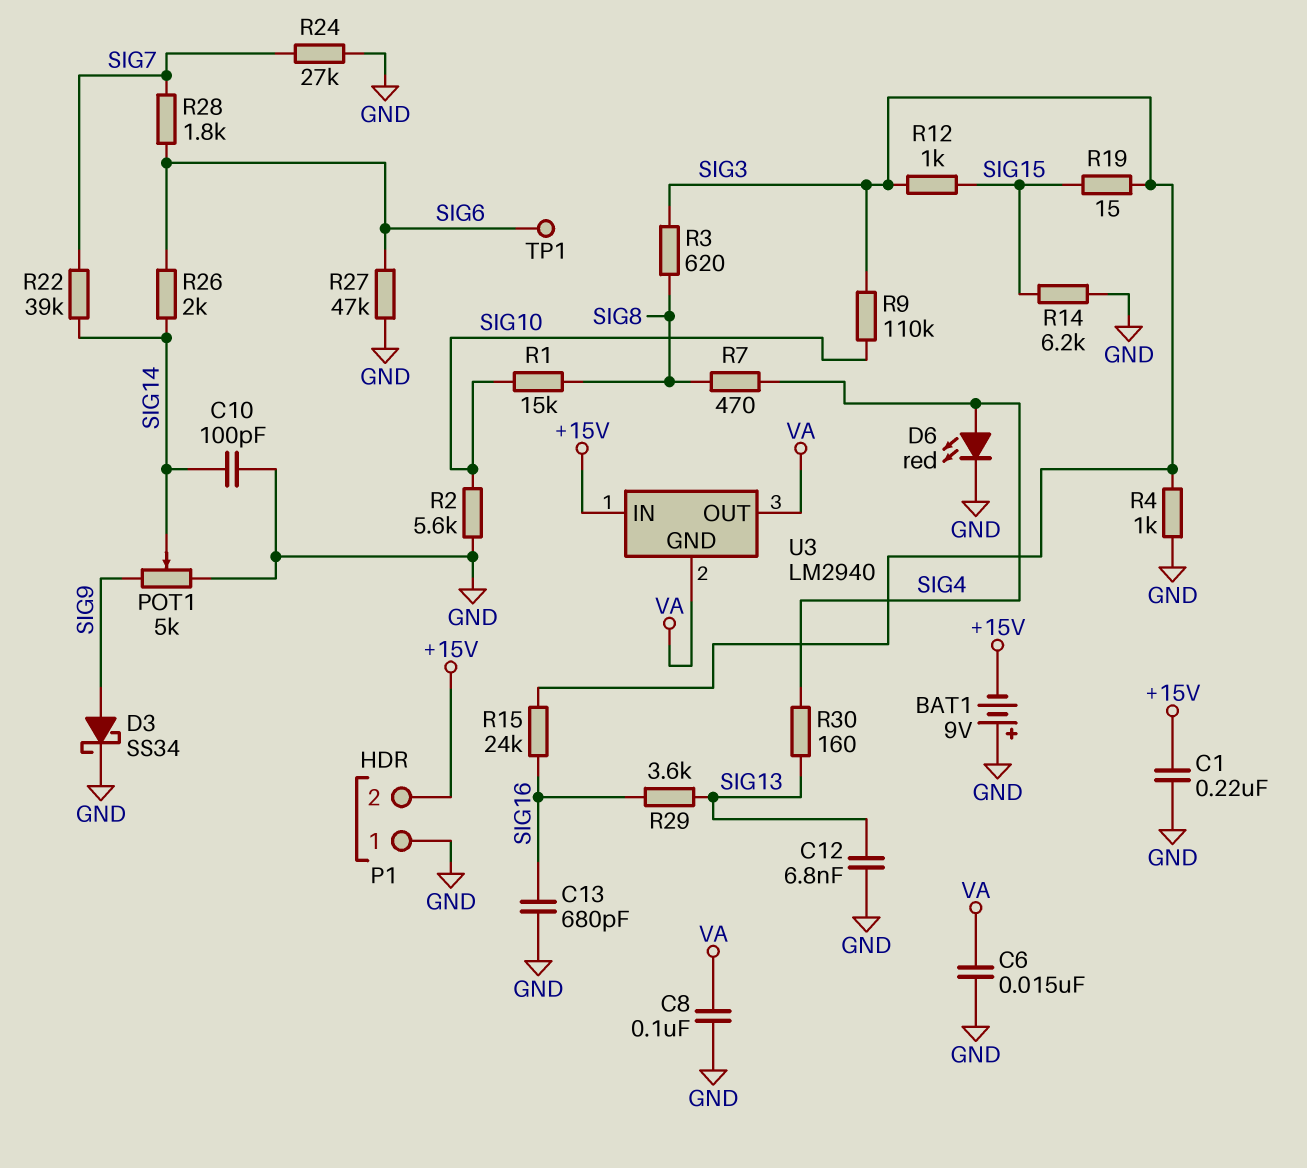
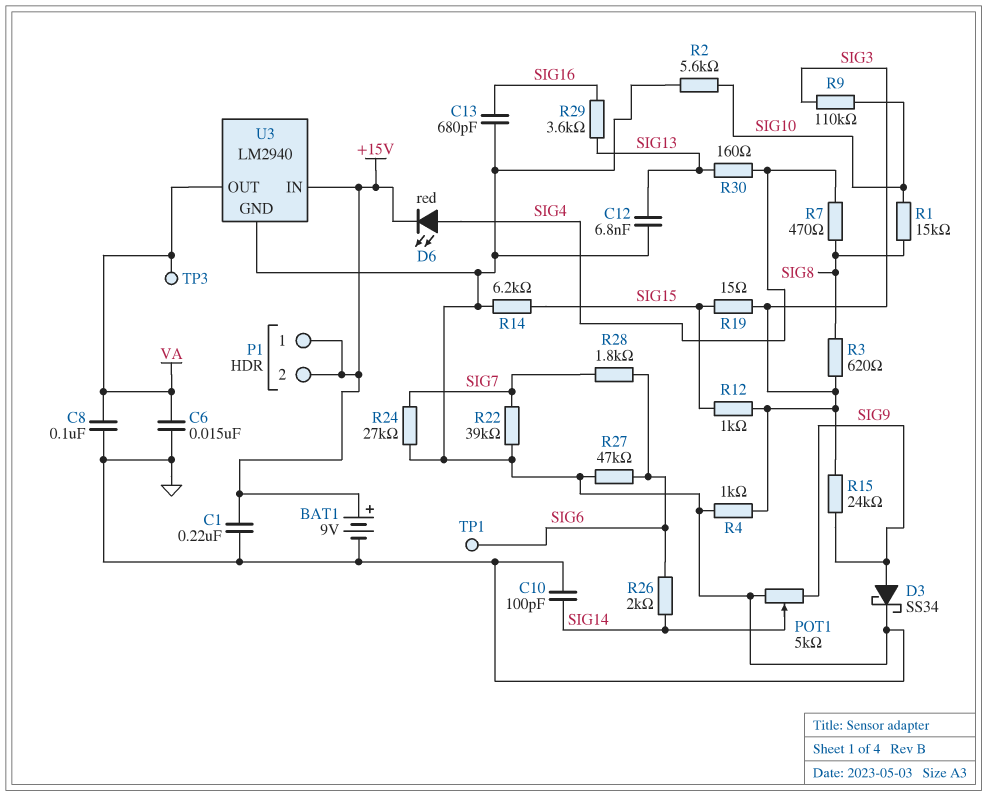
BAT1: 9V (plus GND, minus +15V) -> 9V (plus +15V, minus GND)
D6: LED red (A SIG4, K GND) -> LED red (A SIG4, K +15V)
P1 pin 1: GND -> +15V
R15: 24k (SIG3, SIG16) -> 24k (SIG3, SIG9)
R22: 39k (SIG7, SIG14) -> 39k (GND, SIG7)
TP3: none -> test point (VA)
U3 pin GND: VA -> GND

